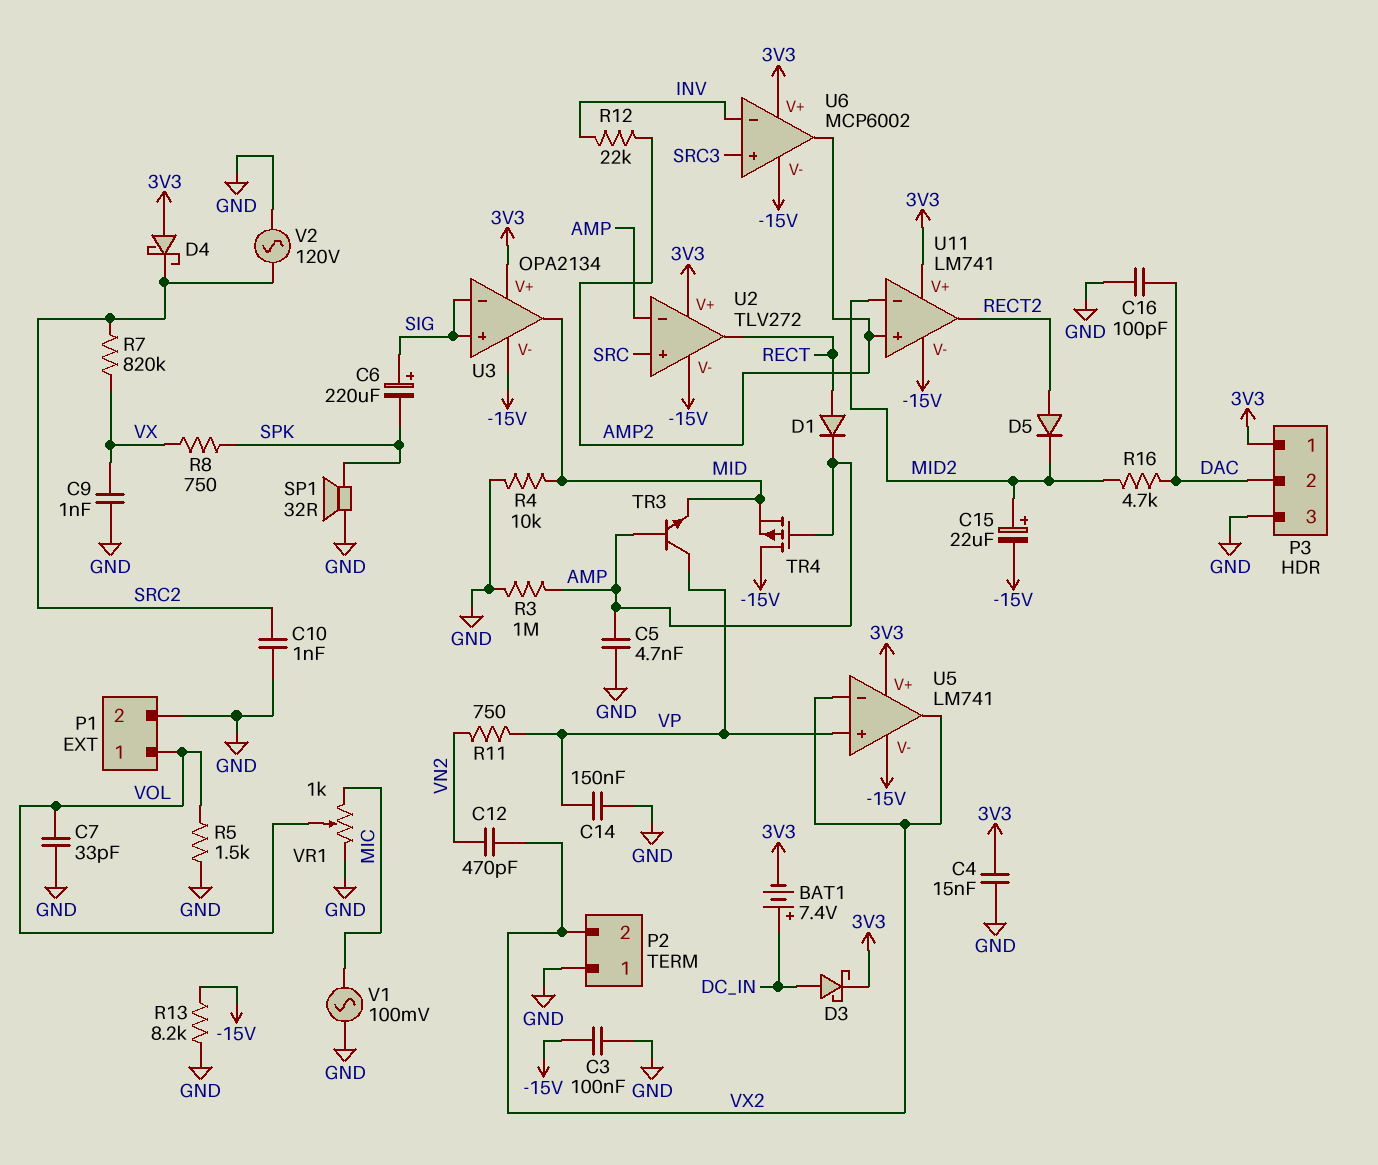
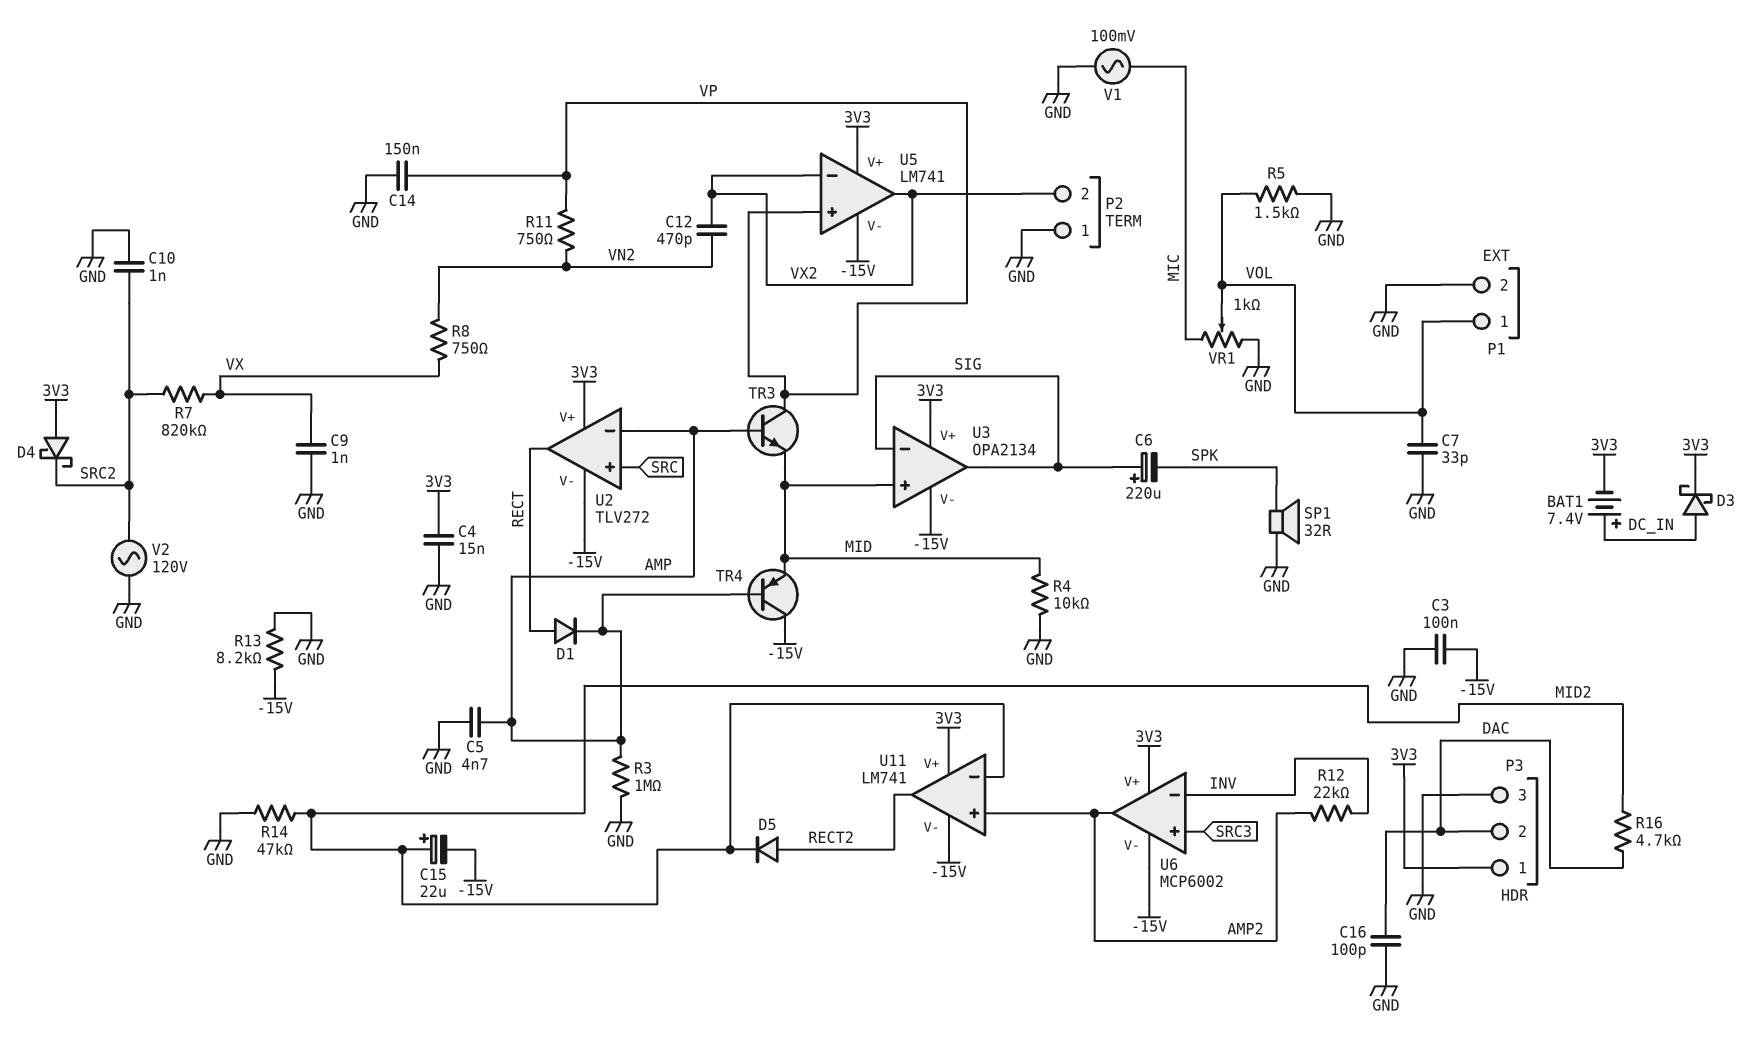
R8: 750 (SPK, VX) -> 750 (VN2, VX)
R14: none -> 47k (GND, MID2)
TR4: PMOS (G AMP, D -15V, S MID) -> PNP (B AMP, C -15V, E MID)
U3 pin in+: SIG -> MID
U3 pin out: MID -> SIG

